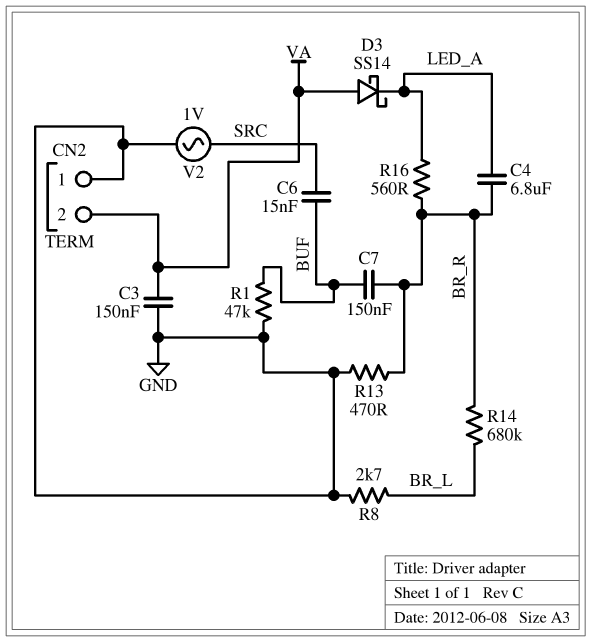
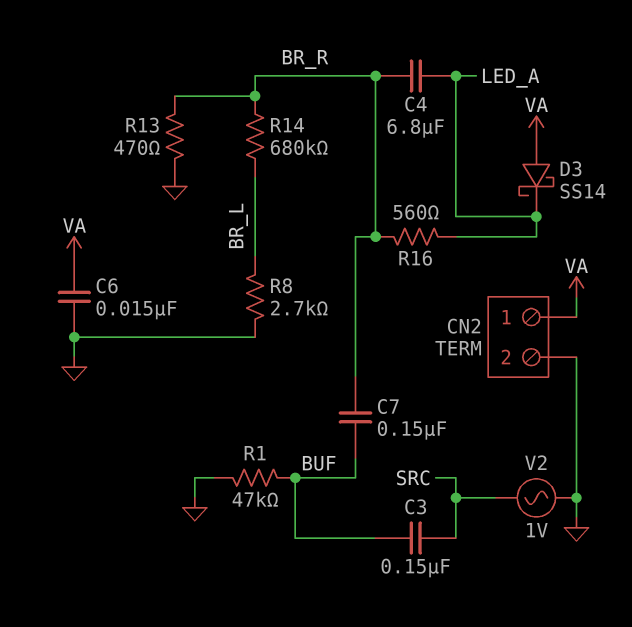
C3: 150nF (GND, VA) -> 150nF (BUF, SRC)
C6: 15nF (BUF, SRC) -> 15nF (GND, VA)
CN2 pin 1: GND -> VA
CN2 pin 2: VA -> GND

